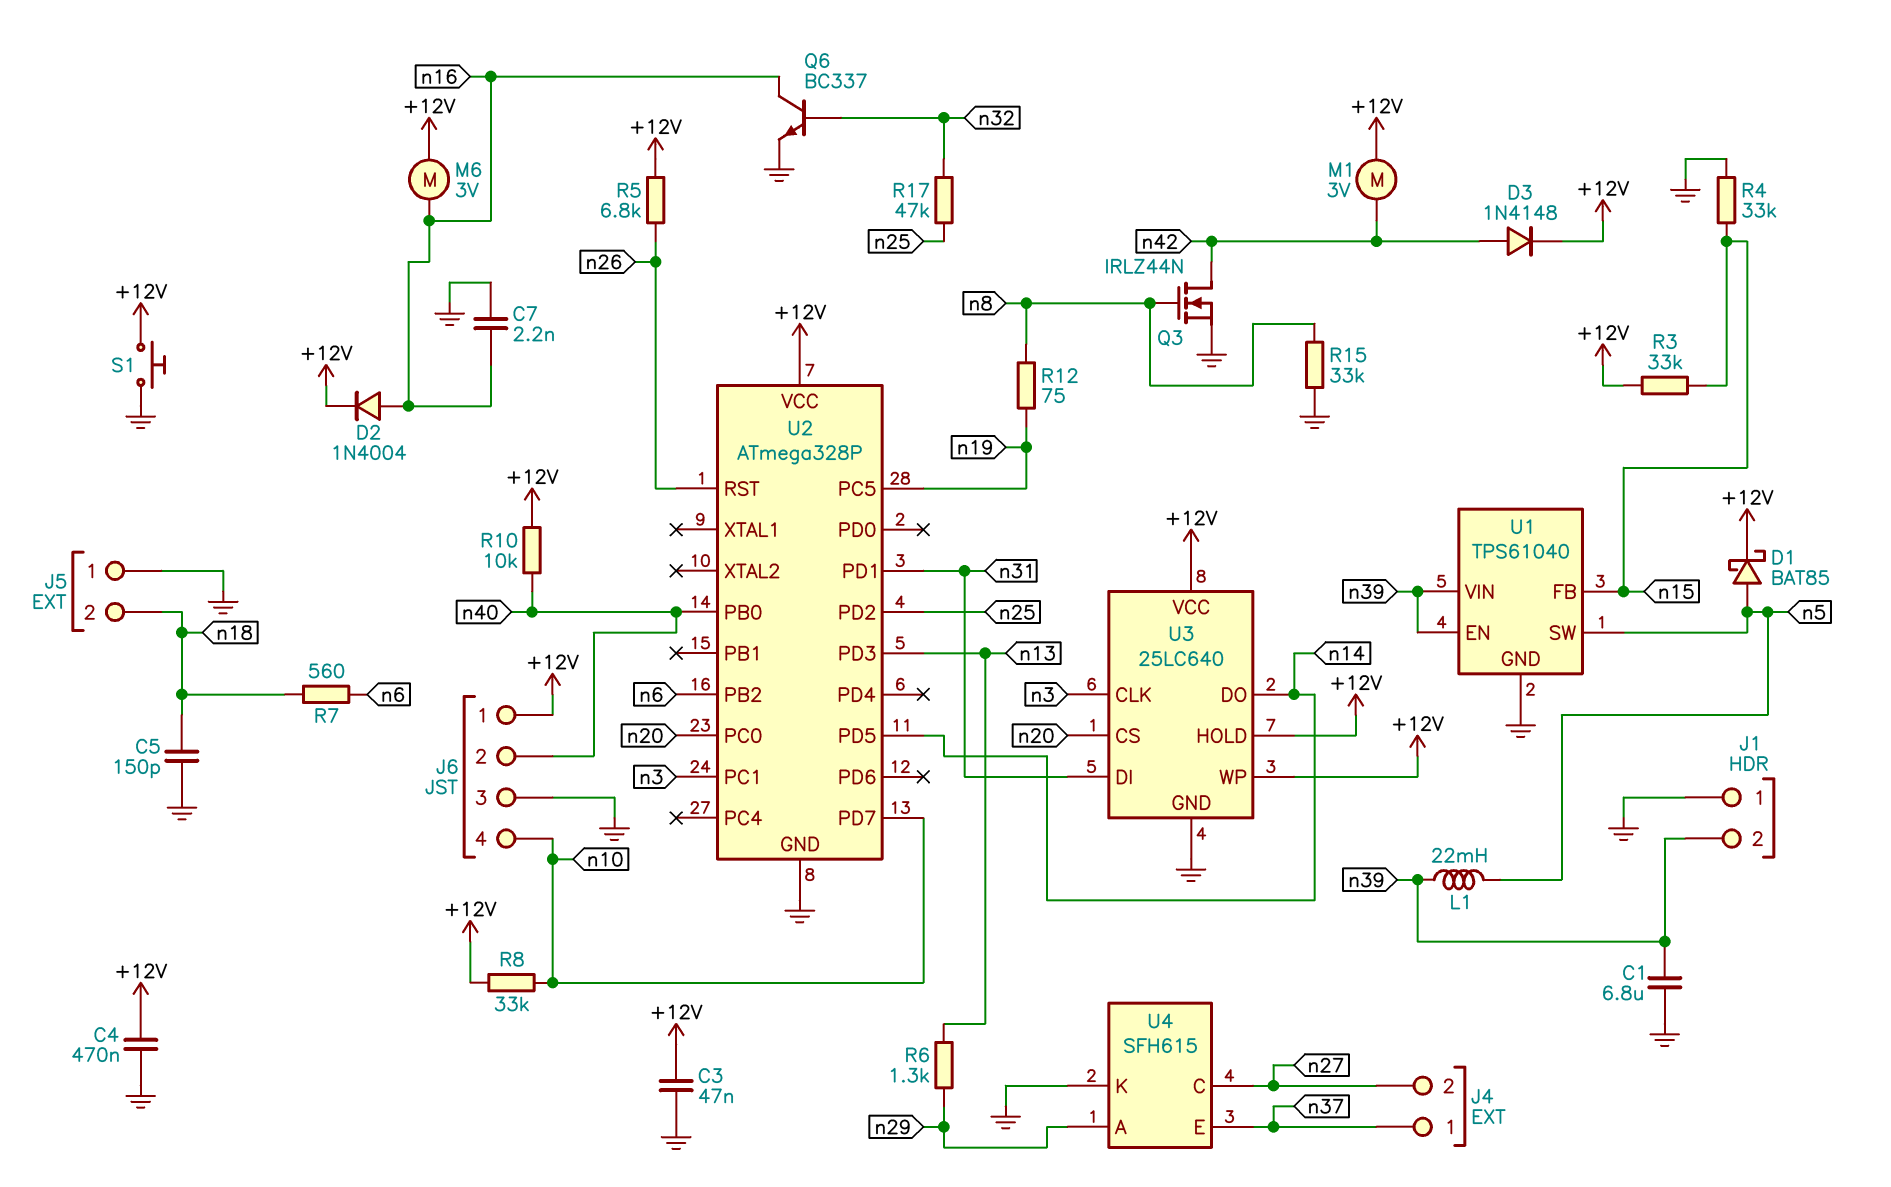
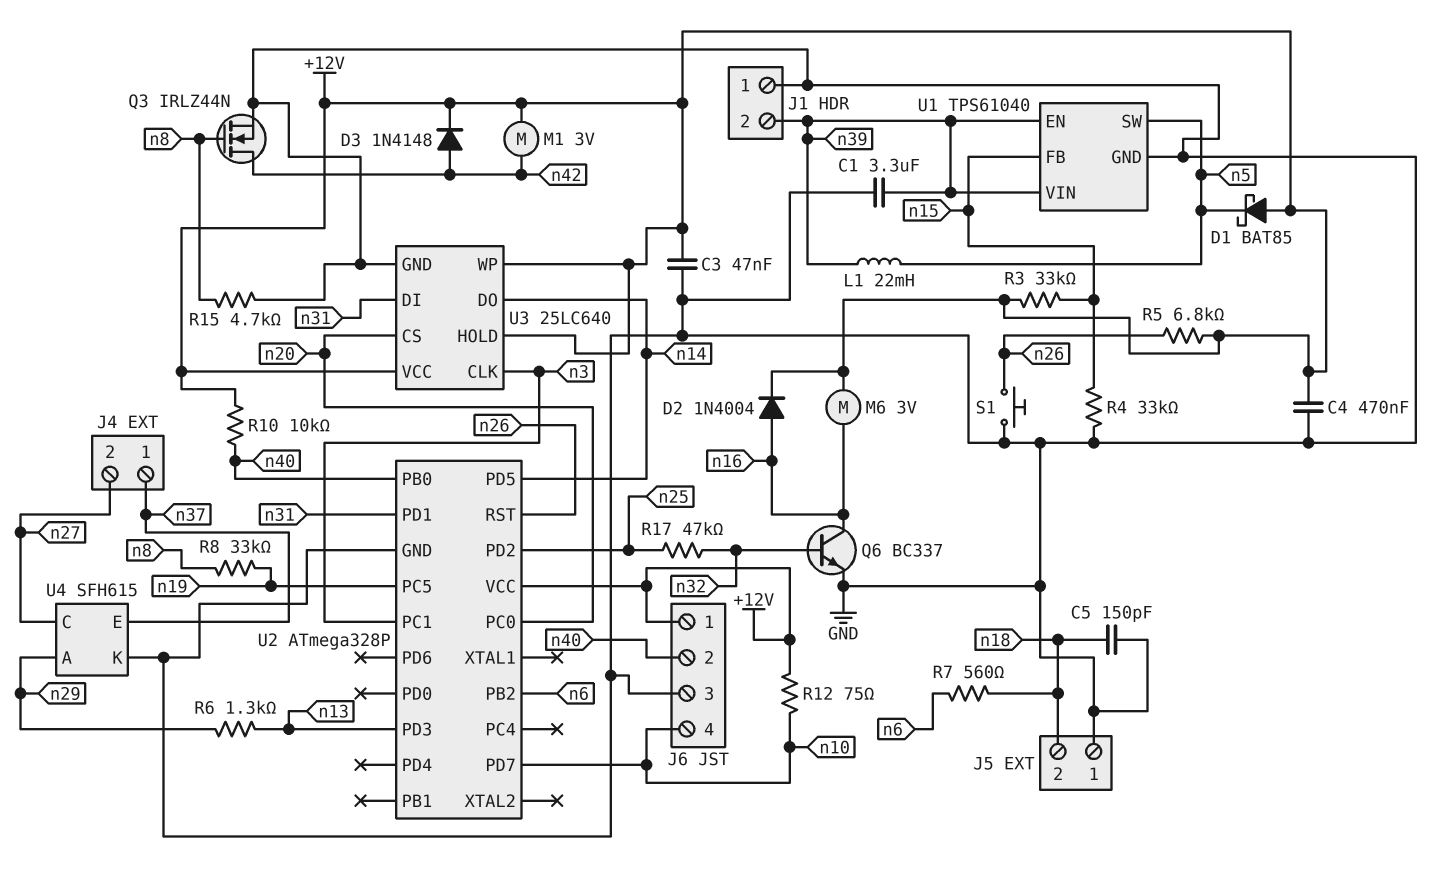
C1: 6.8uF (GND, n39) -> 3.3uF (GND, n39)
C7: 2.2nF (GND, n16) -> none
D1: schottky BAT85 (A n5, K +12V) -> schottky BAT85 (A +12V, K n5)
R8: 33k (+12V, n10) -> 33k (n8, n19)
R12: 75 (n8, n19) -> 75 (+12V, n10)
R15: 33k (GND, n8) -> 4.7k (GND, n8)
S1: button (+12V, GND) -> button (GND, n26)

